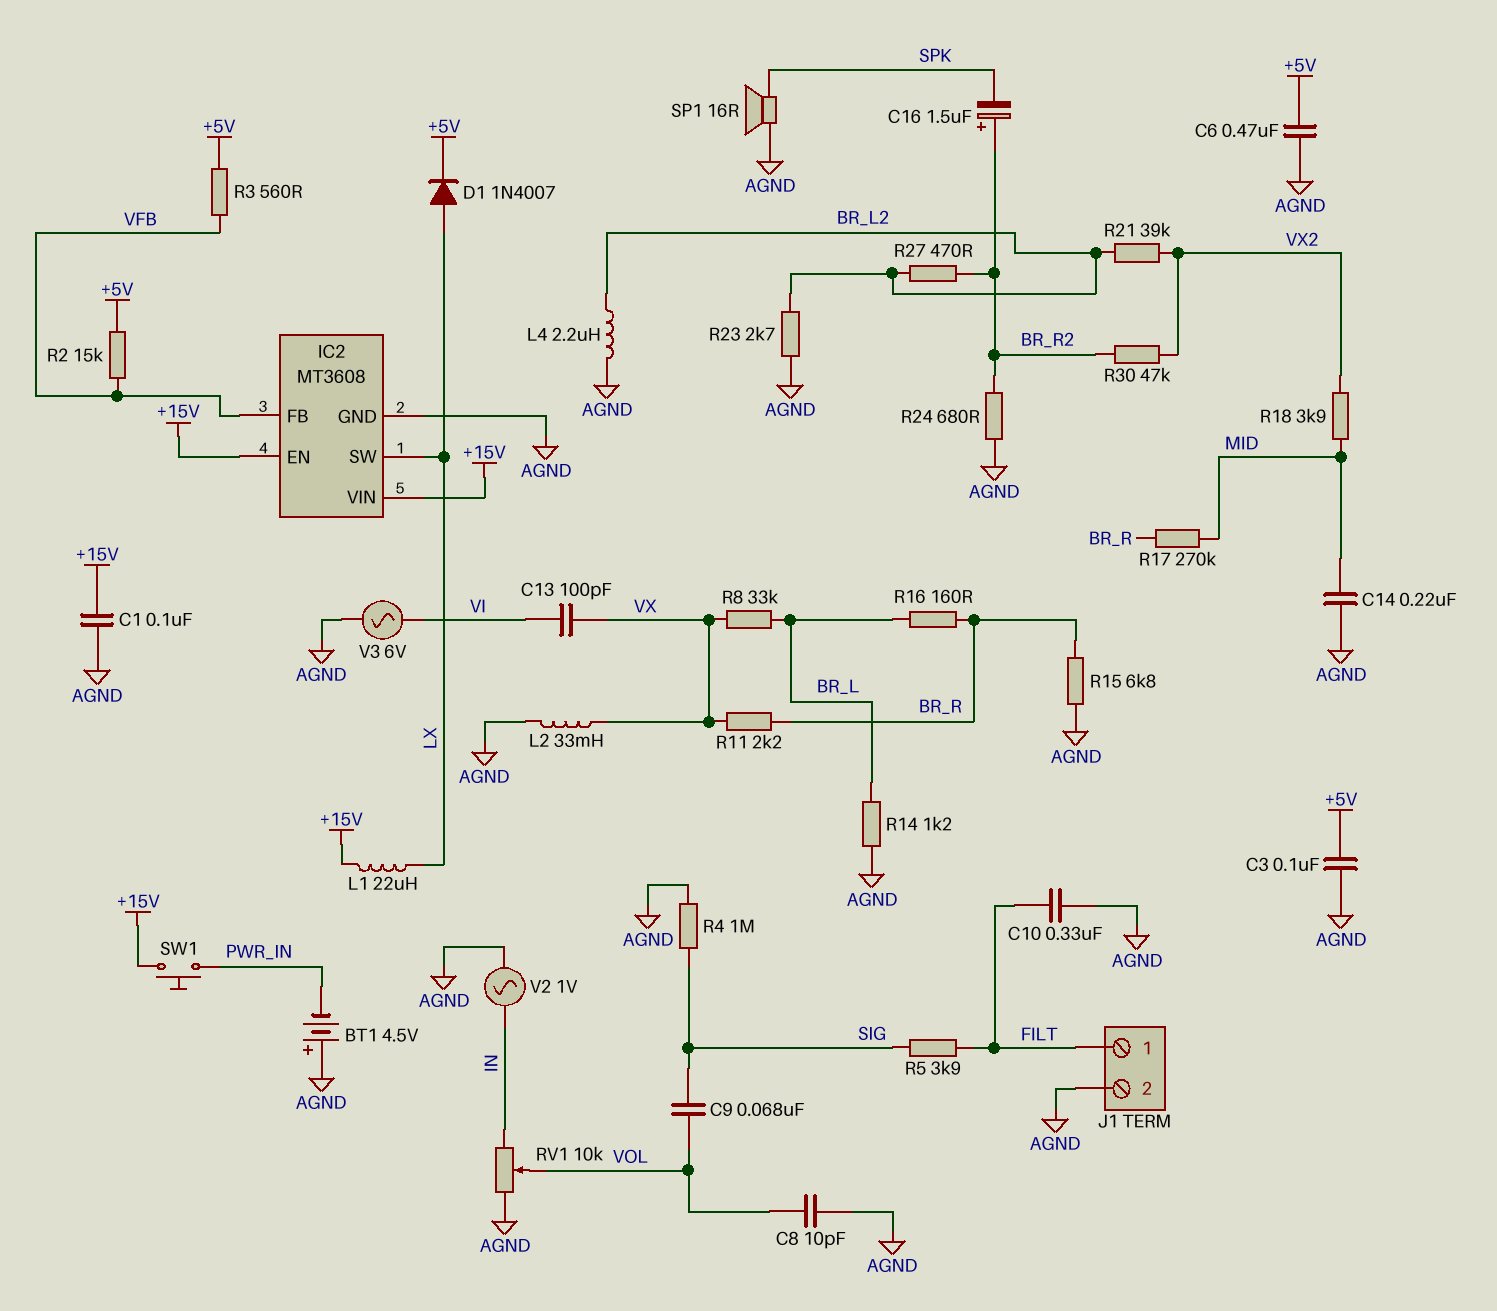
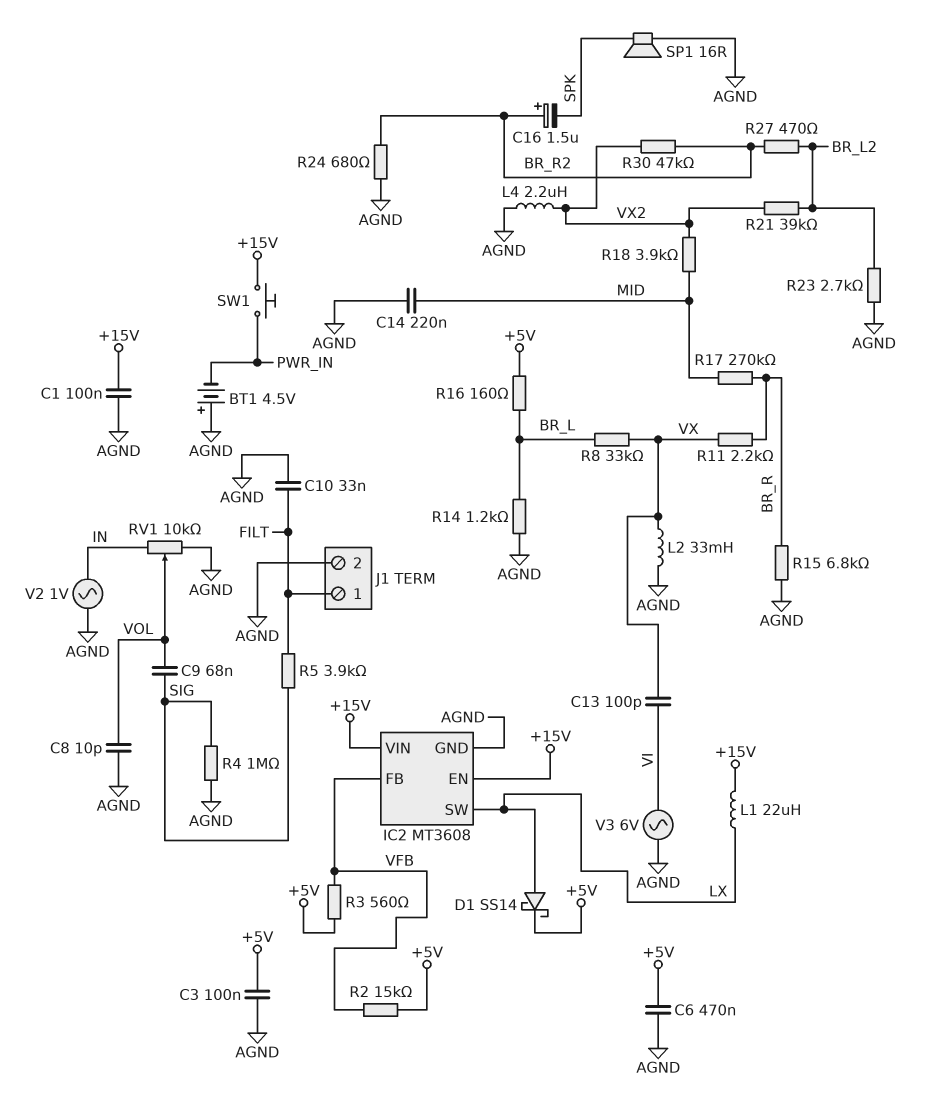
C10: 330nF (AGND, FILT) -> 33nF (AGND, FILT)
D1: diode 1N4007 (A LX, K +5V) -> schottky SS14 (A LX, K +5V)
L4: 2.2uH (AGND, BR_L2) -> 2.2uH (AGND, VX2)
R16: 160 (BR_L, BR_R) -> 160 (+5V, BR_L)

